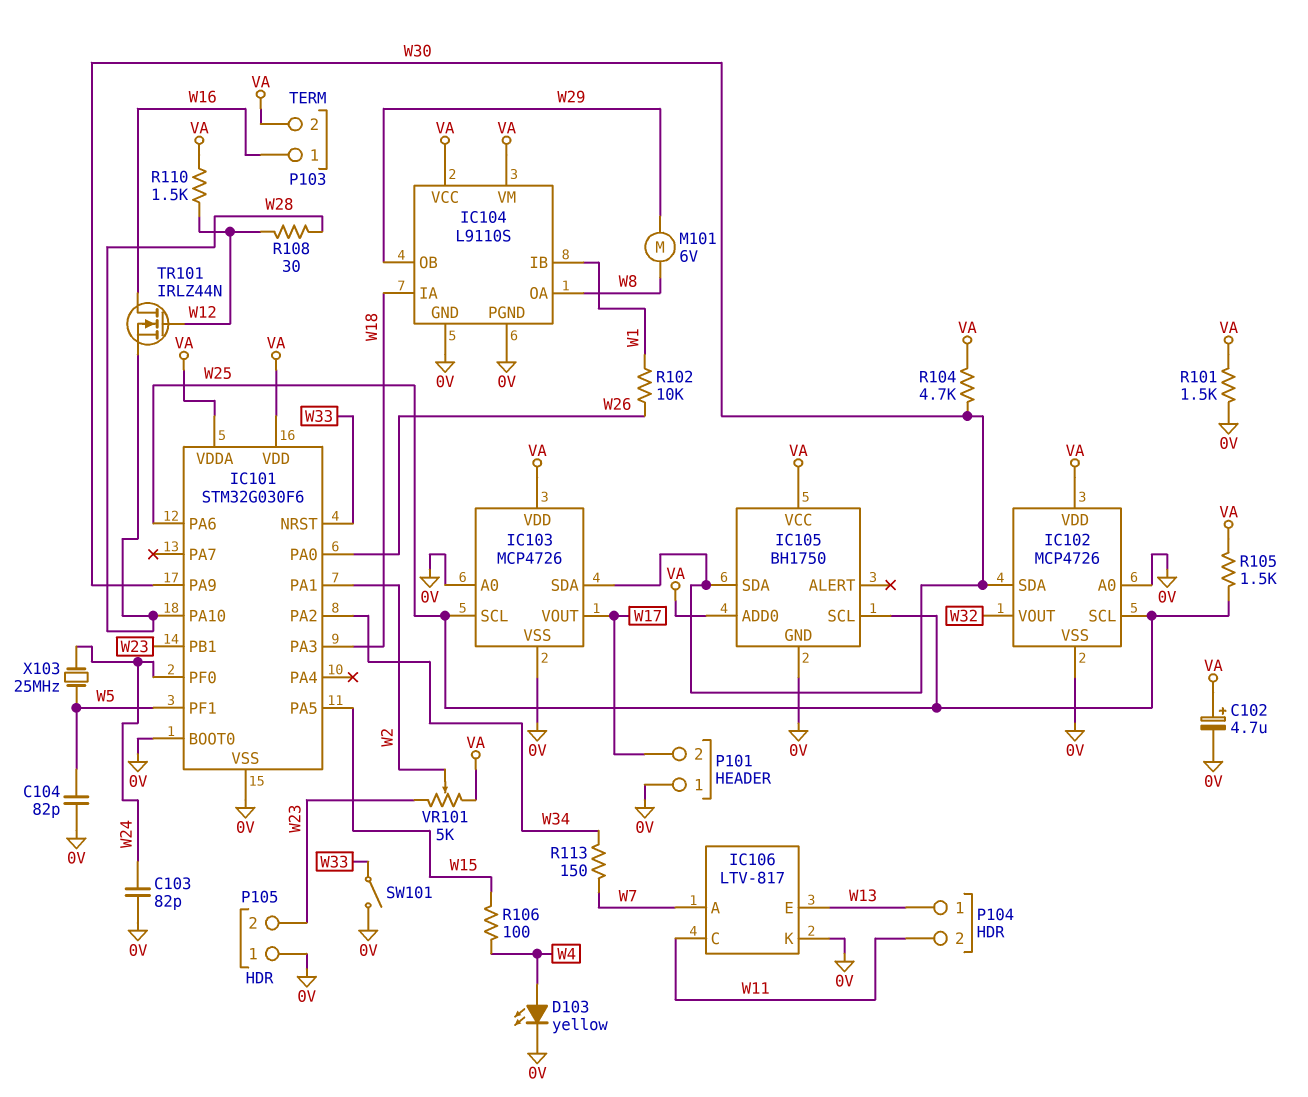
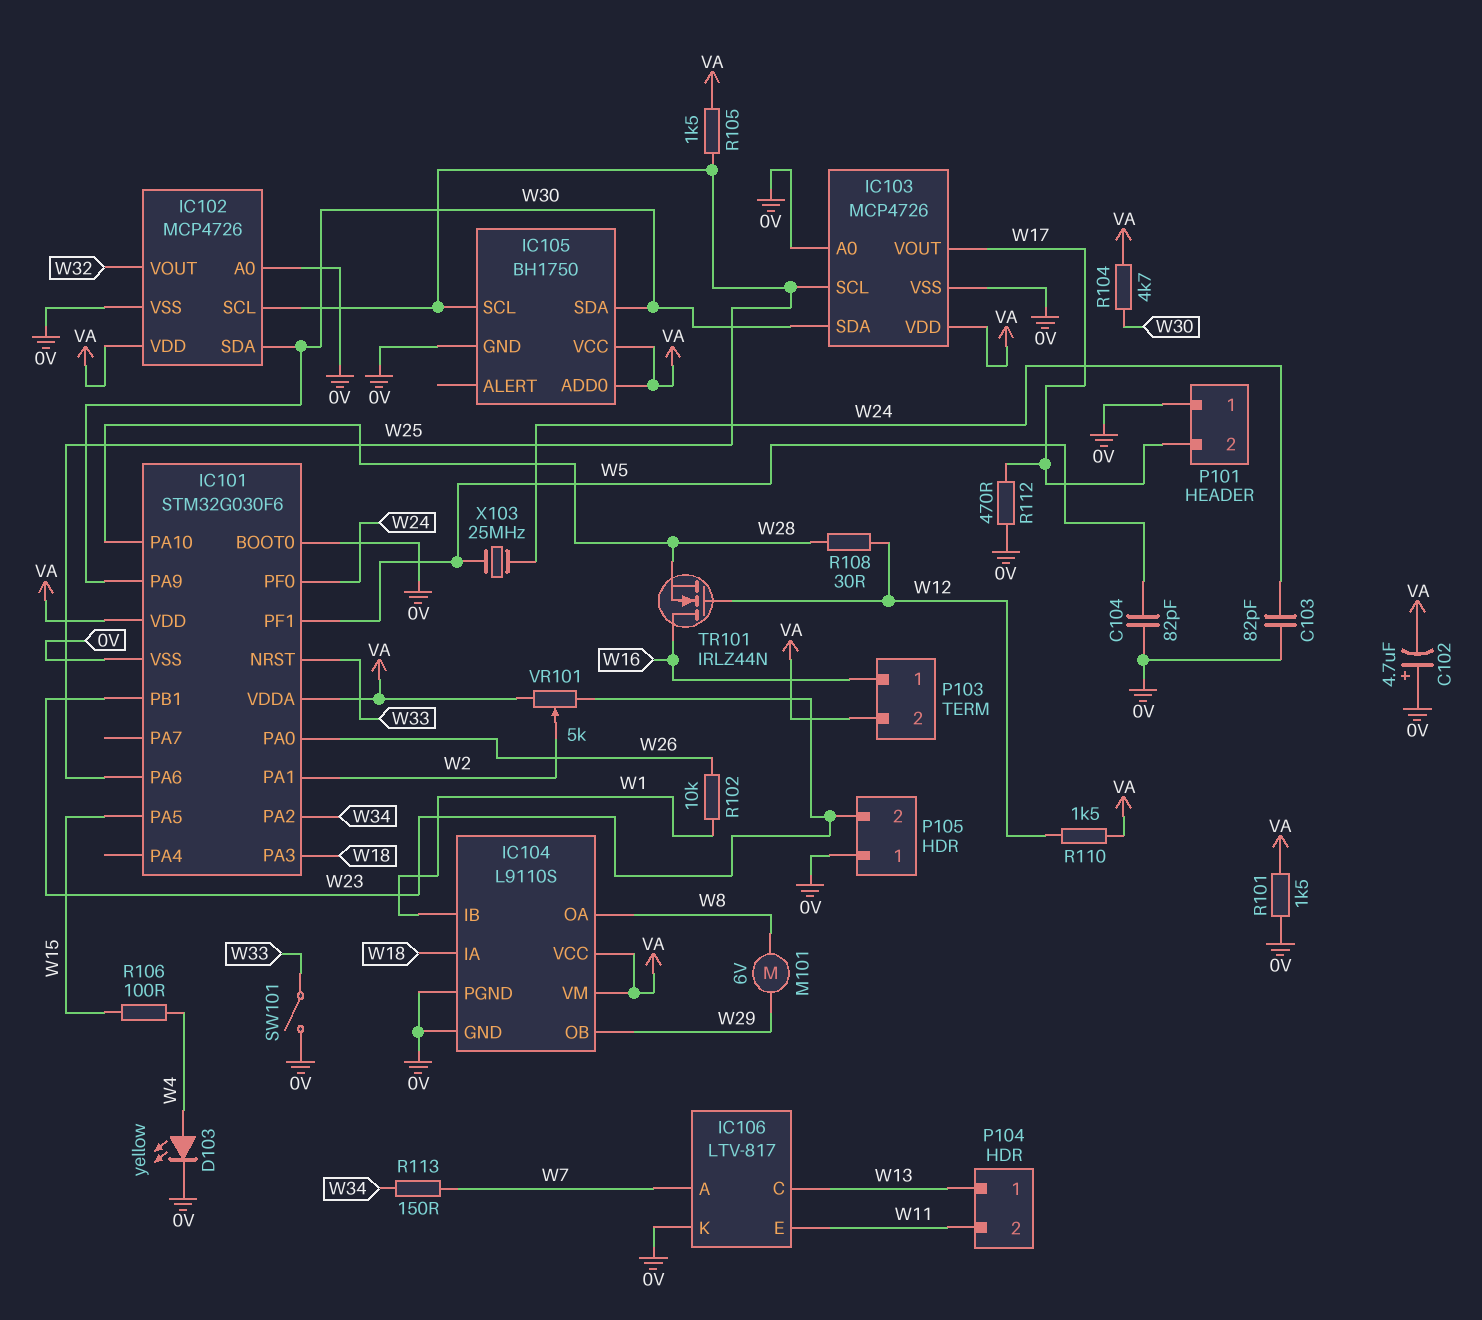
C102: 4.7uF (plus VA, minus 0V) -> 4.7uF (plus 0V, minus VA)
IC106 pin C: W11 -> W13
IC106 pin E: W13 -> W11
R112: none -> 470 (0V, W17)

